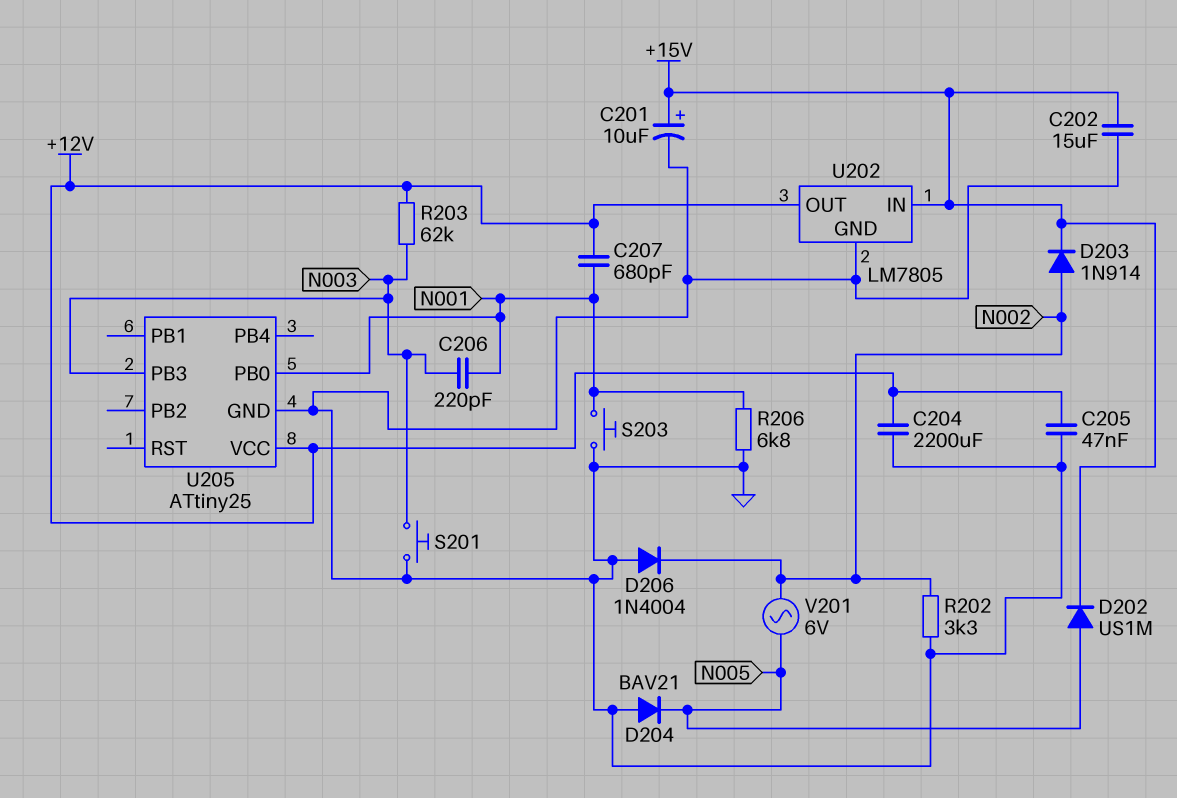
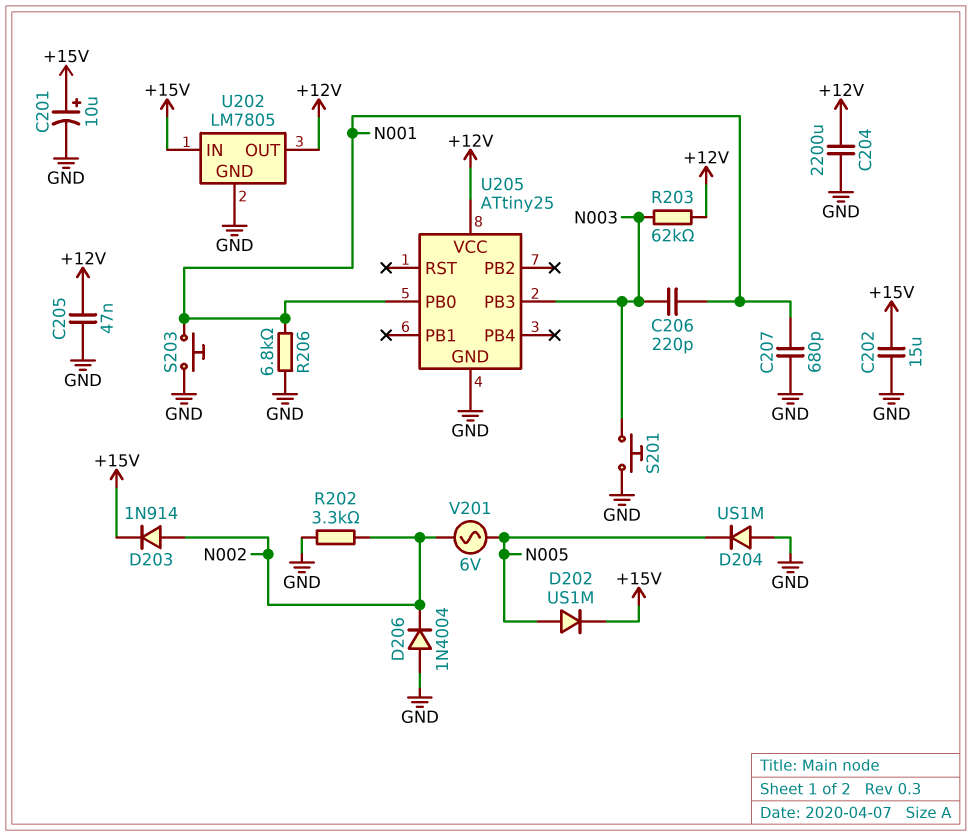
C207: 680pF (+12V, N001) -> 680pF (GND, N001)
D204: diode BAV21 (A GND, K N005) -> diode US1M (A GND, K N005)

